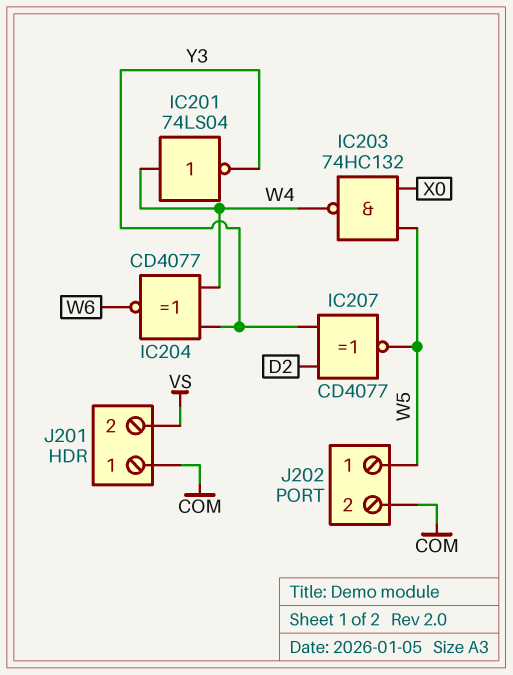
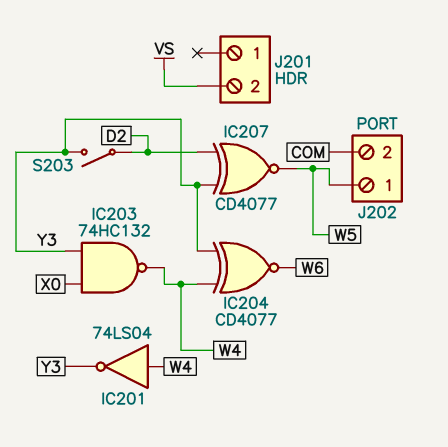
IC203: NAND 74HC132 (in W5, in X0, out W4) -> NAND 74HC132 (in X0, in Y3, out W4)
J201 pin 1: COM -> none
S203: none -> switch (D2, Y3)

